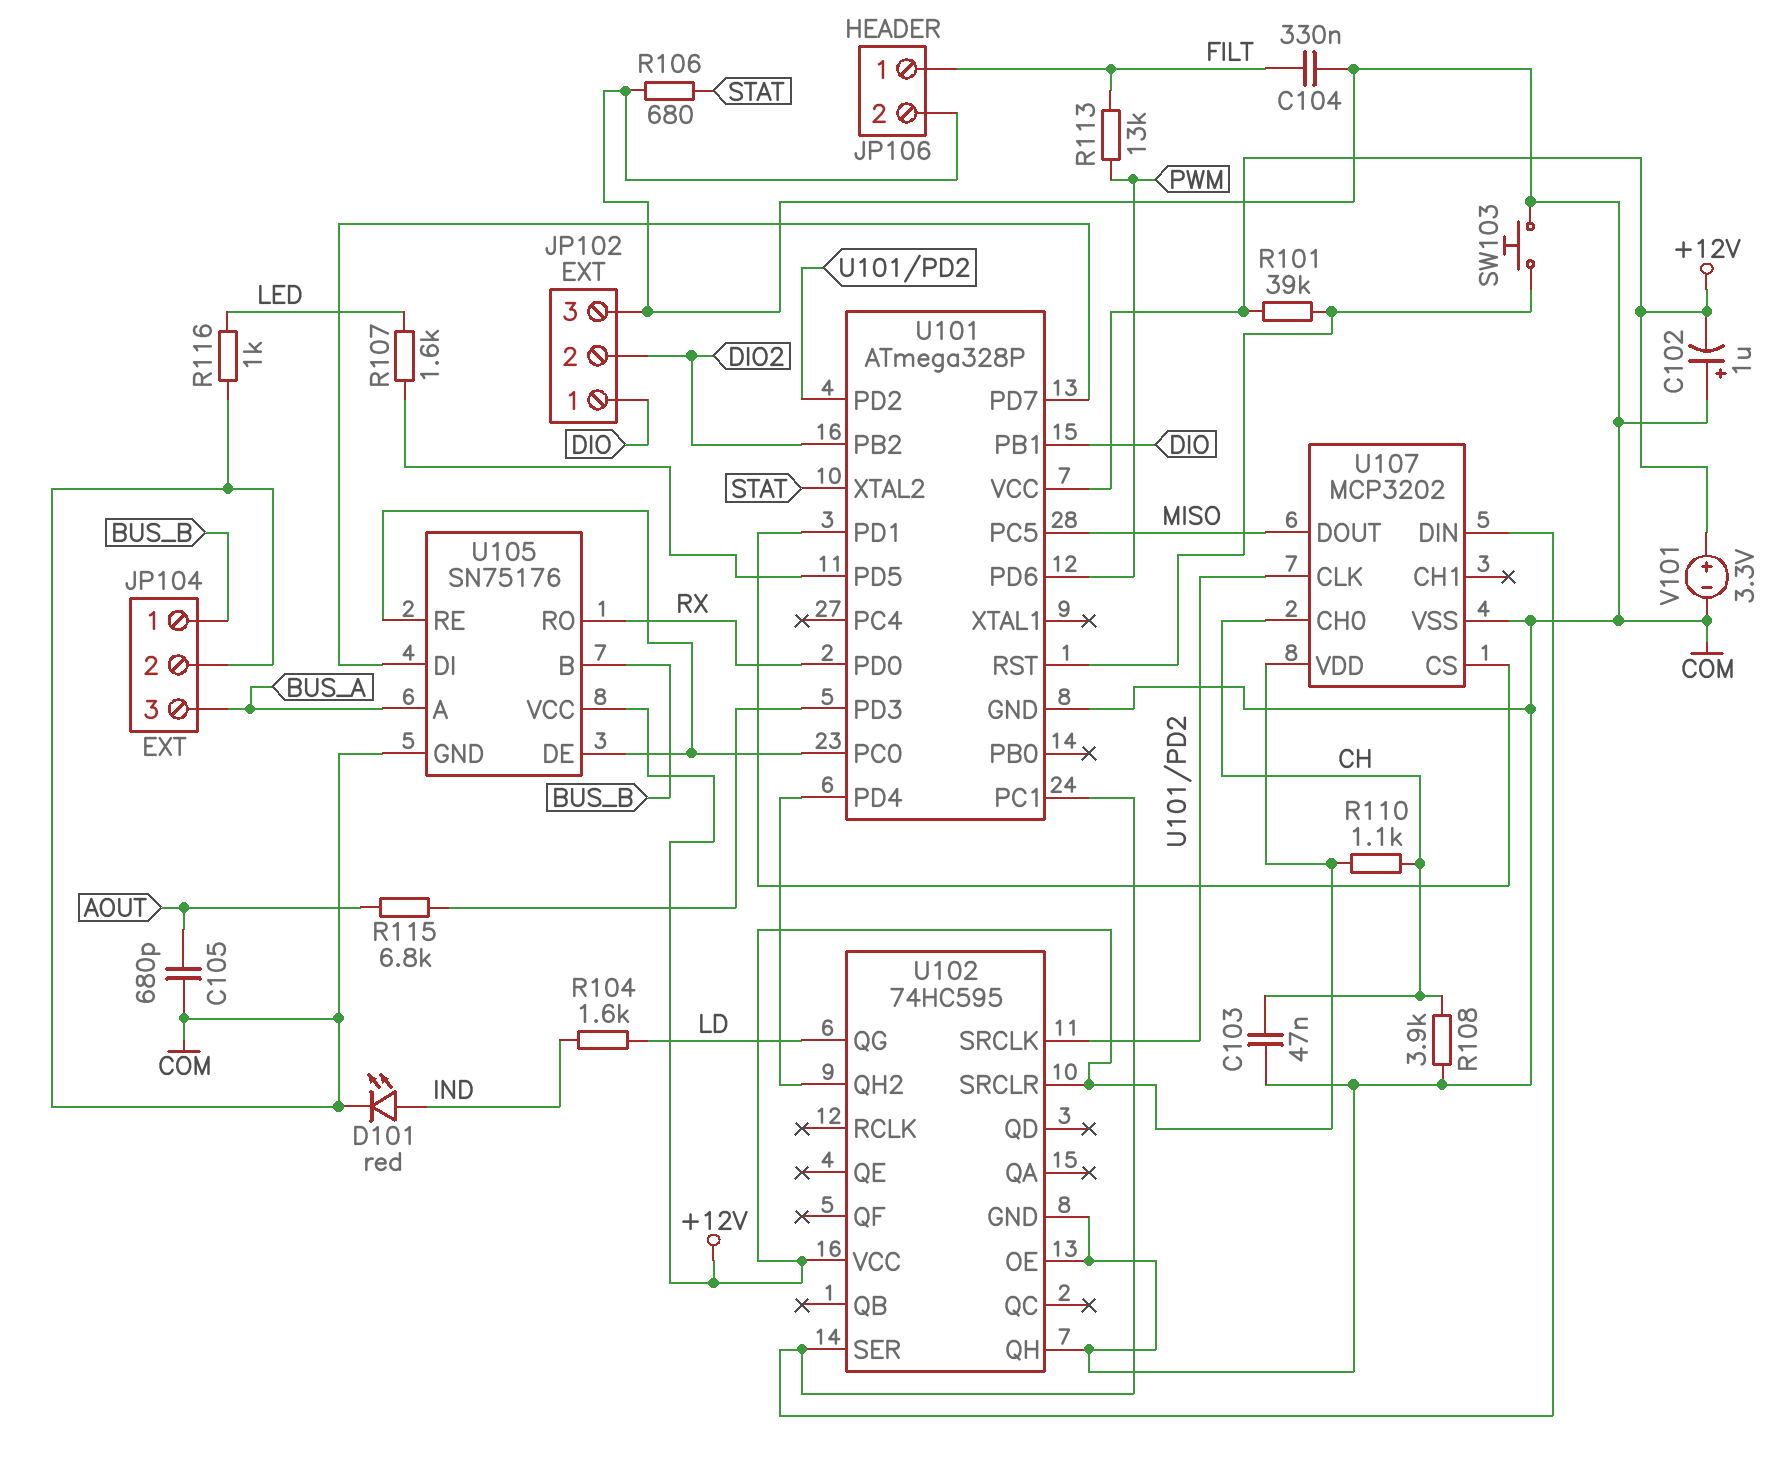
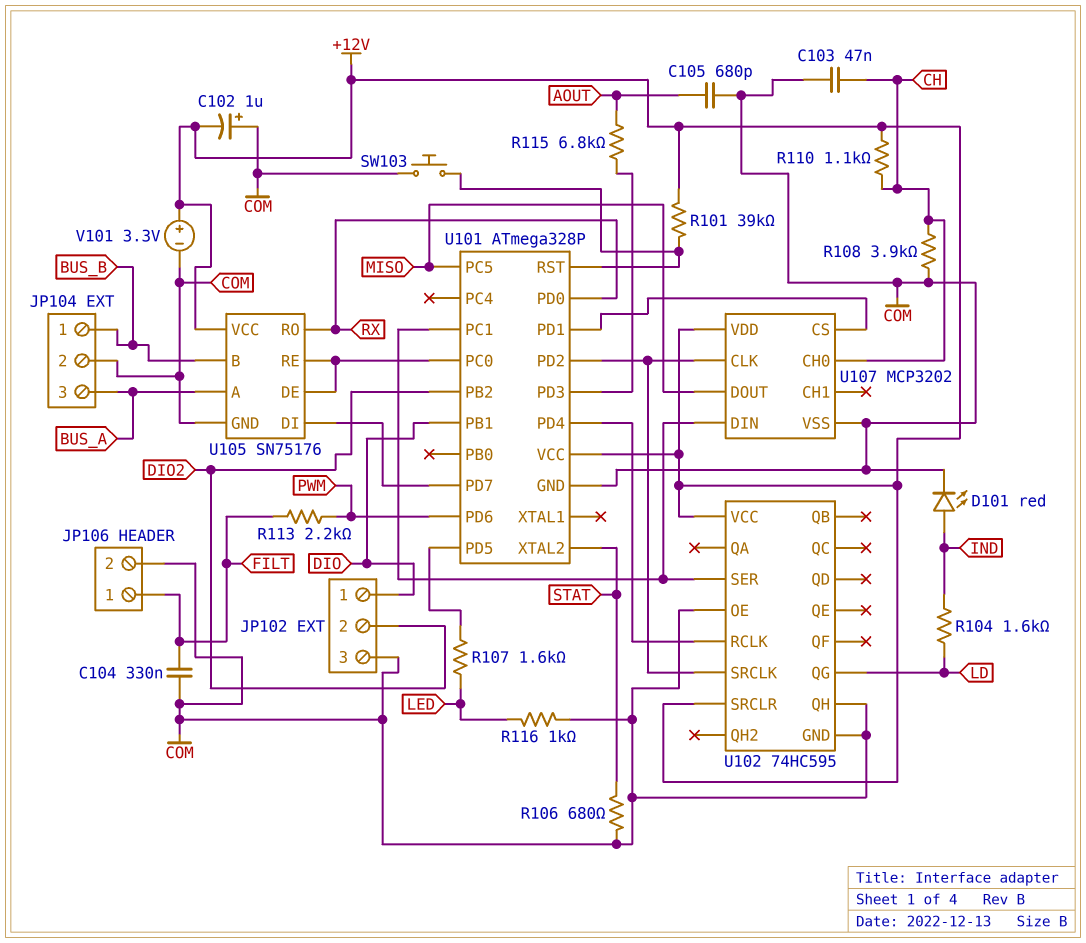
R113: 13k (FILT, PWM) -> 2.2k (FILT, PWM)
U102 pin QH2: U101/PD4 -> none
U102 pin RCLK: none -> U101/PD4

